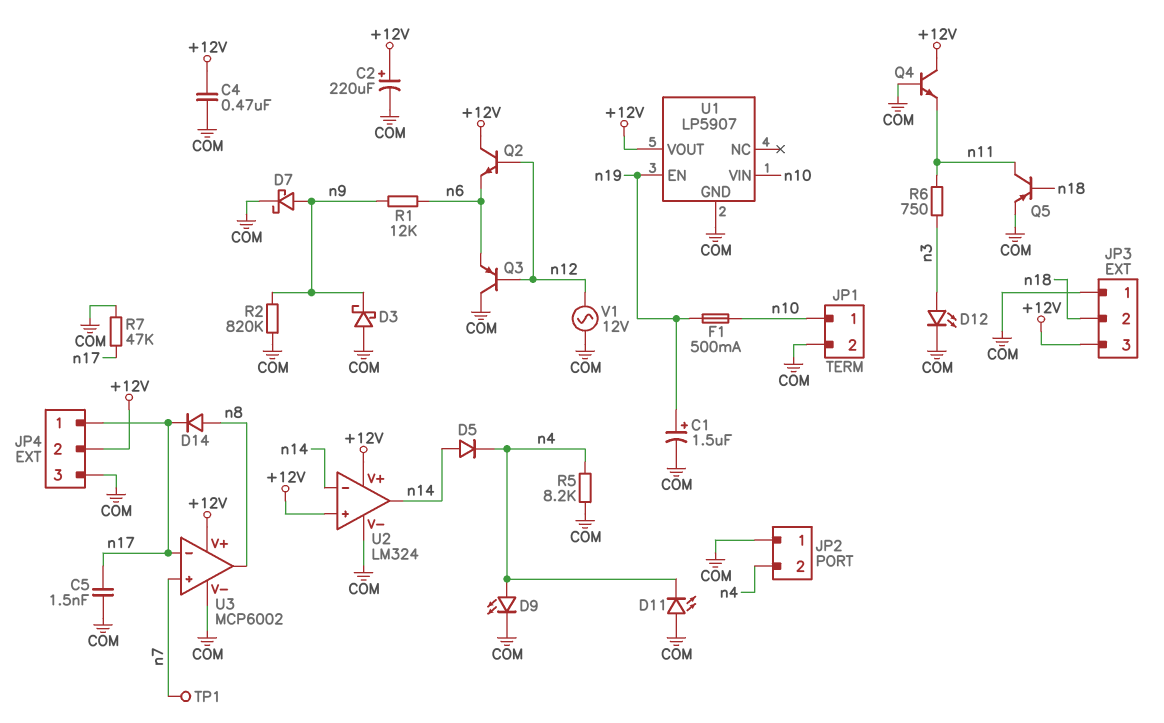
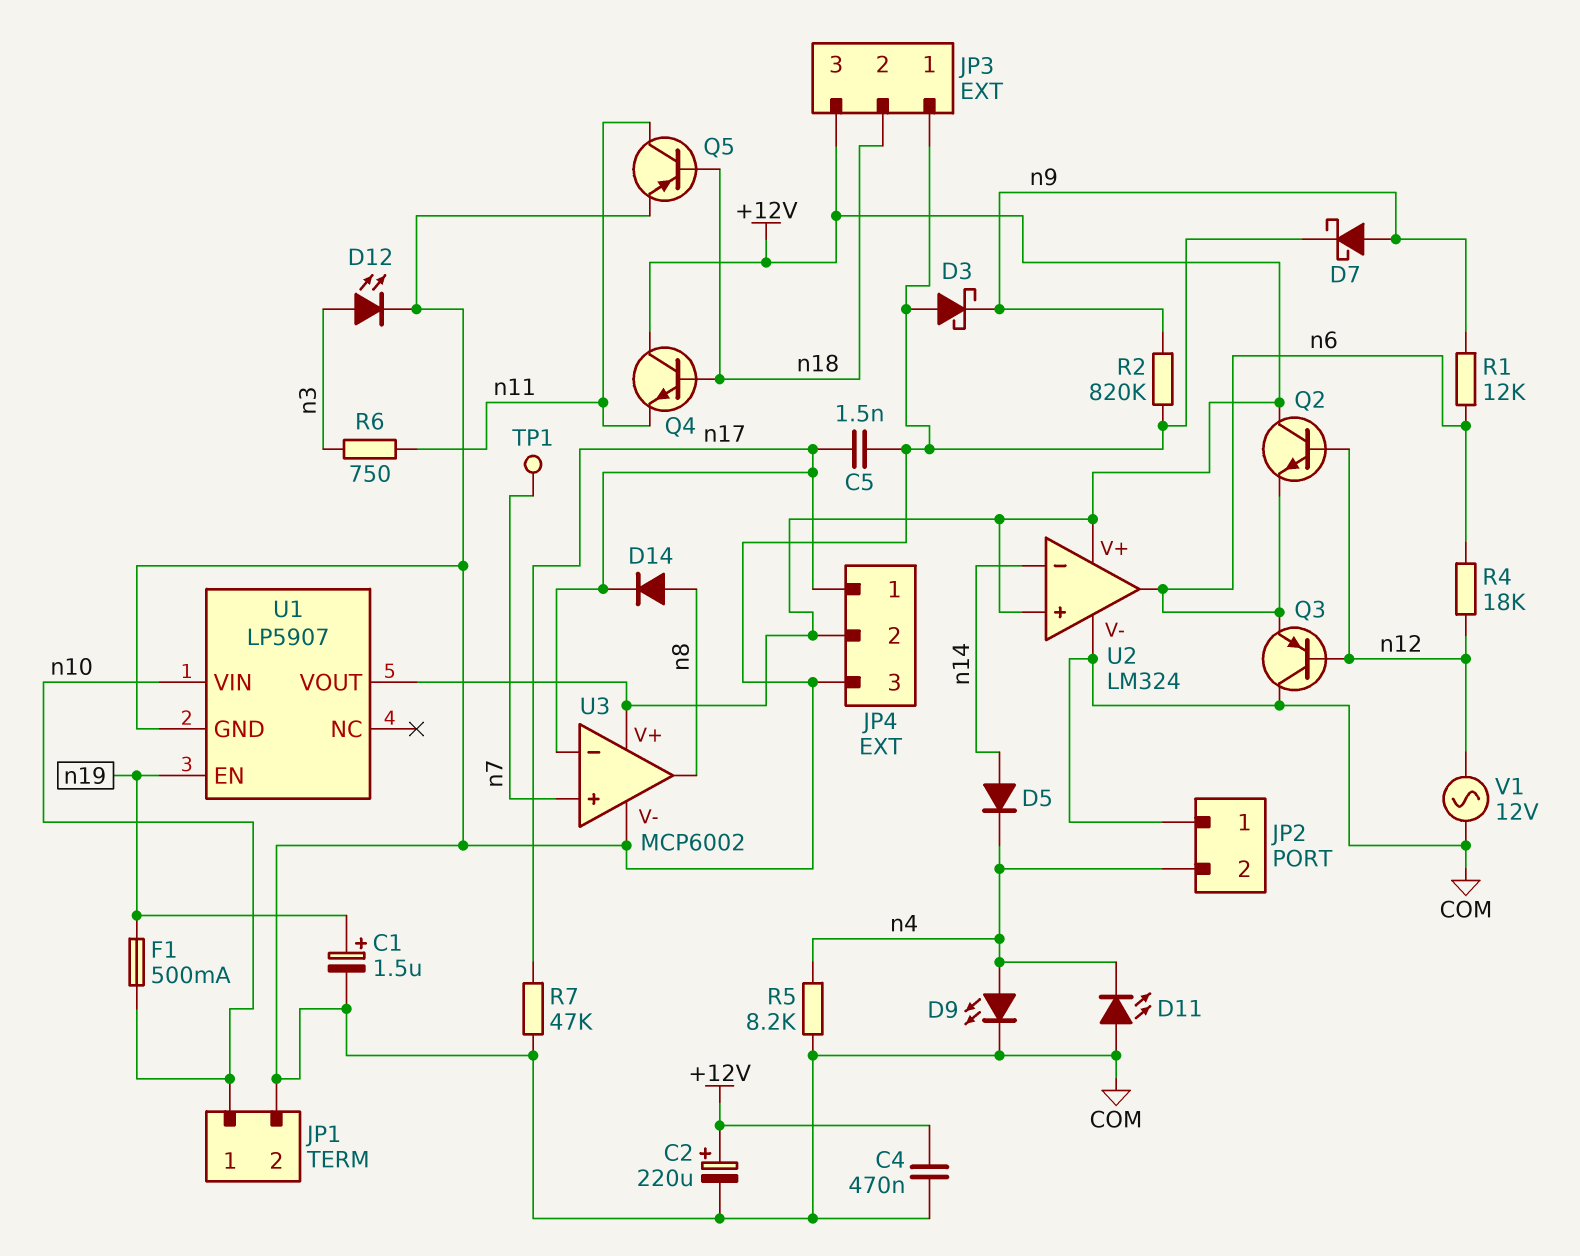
Q4: NPN (B COM, C +12V, E n11) -> NPN (B n18, C +12V, E n11)
R4: none -> 18k (n6, n12)
U2 pin out: n14 -> n6

